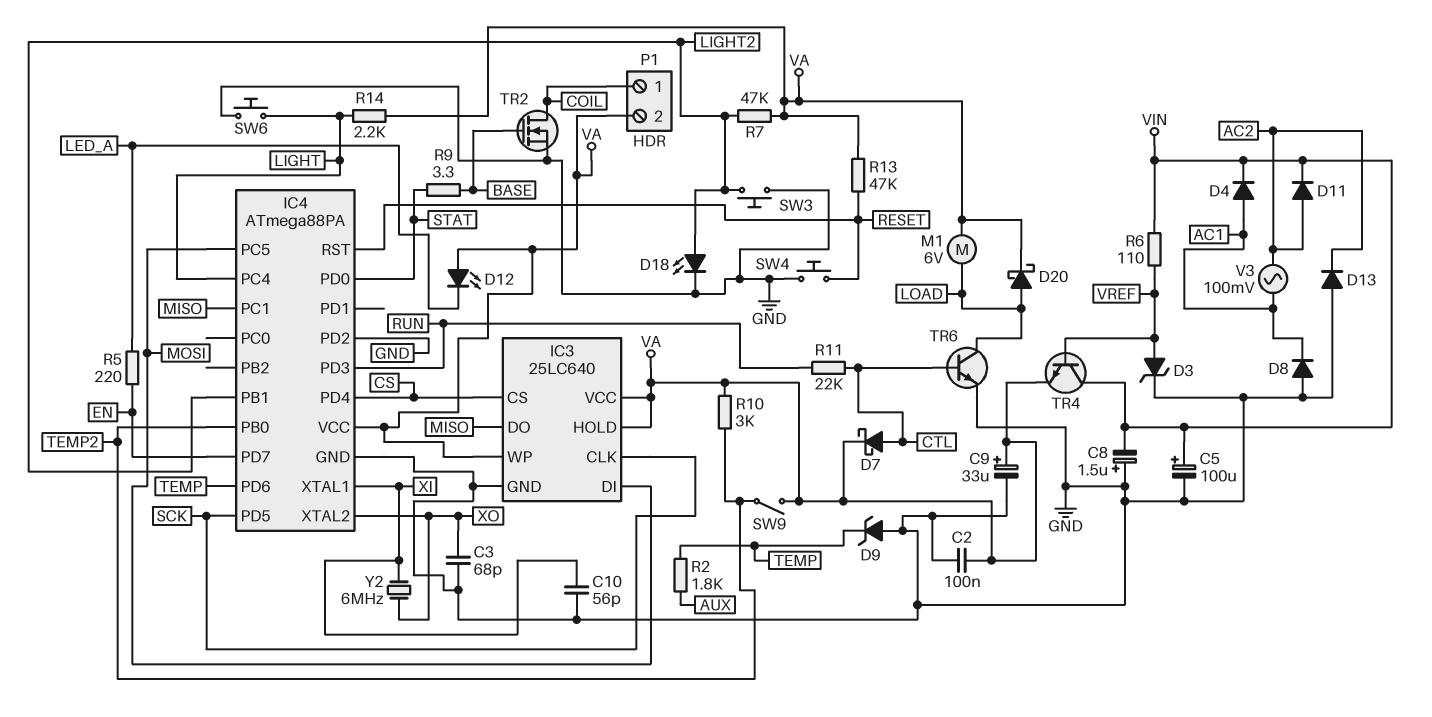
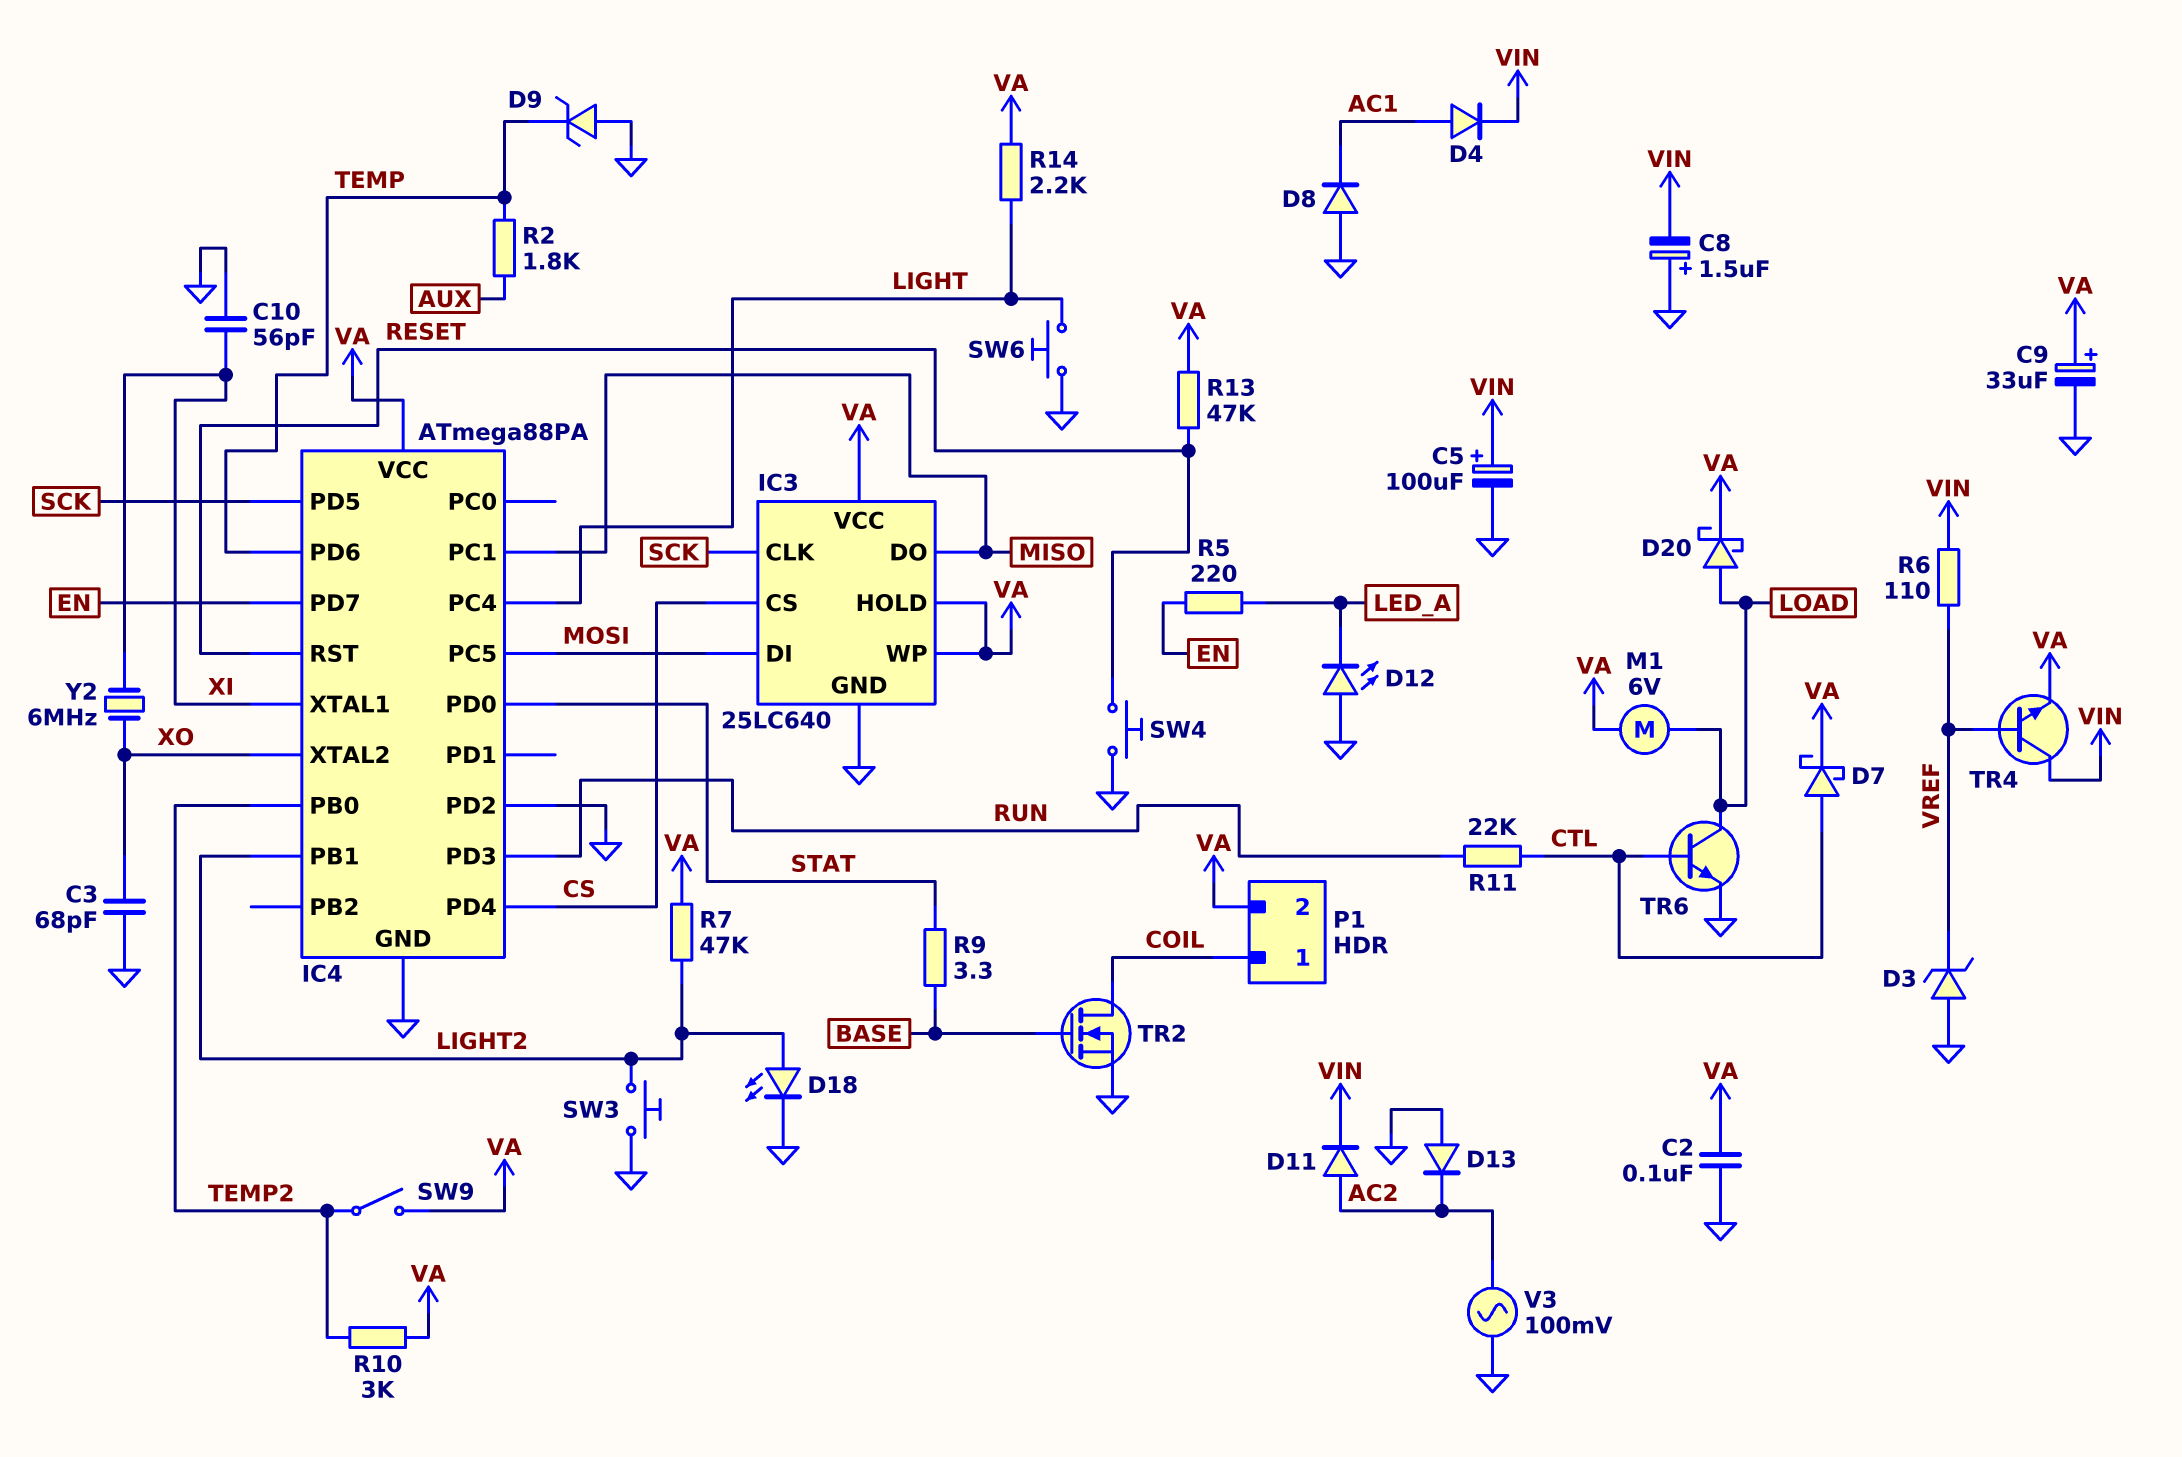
D3: zener (A VREF, K GND) -> zener (A GND, K VREF)
D12: LED (A VA, K LED_A) -> LED (A GND, K LED_A)
V3: AC 100mV (AC1, AC2) -> AC 100mV (AC2, GND)

